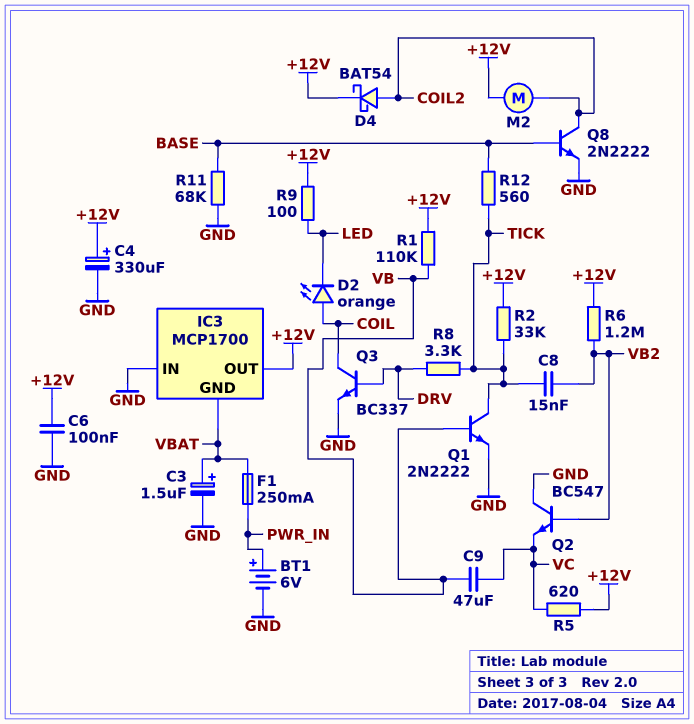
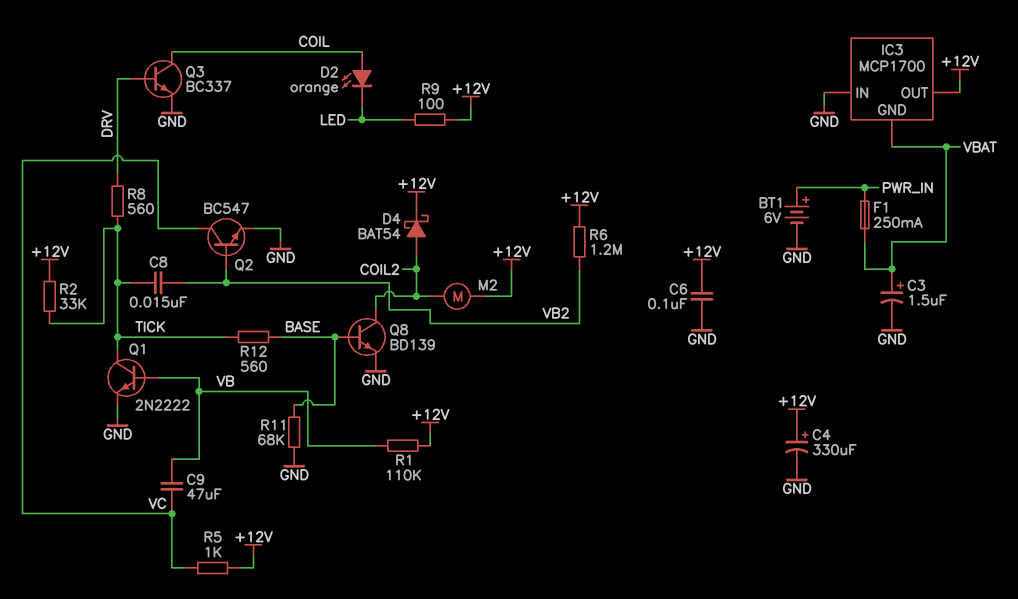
Q2: NPN BC547 (B VB2, C GND, E VC) -> NPN BC547 (B VB2, C VC, E GND)
Q8: NPN 2N2222 (B BASE, C COIL2, E GND) -> NPN BD139 (B BASE, C COIL2, E GND)
R5: 620 (+12V, VC) -> 1k (+12V, VC)
R8: 3.3k (DRV, TICK) -> 560 (DRV, TICK)

